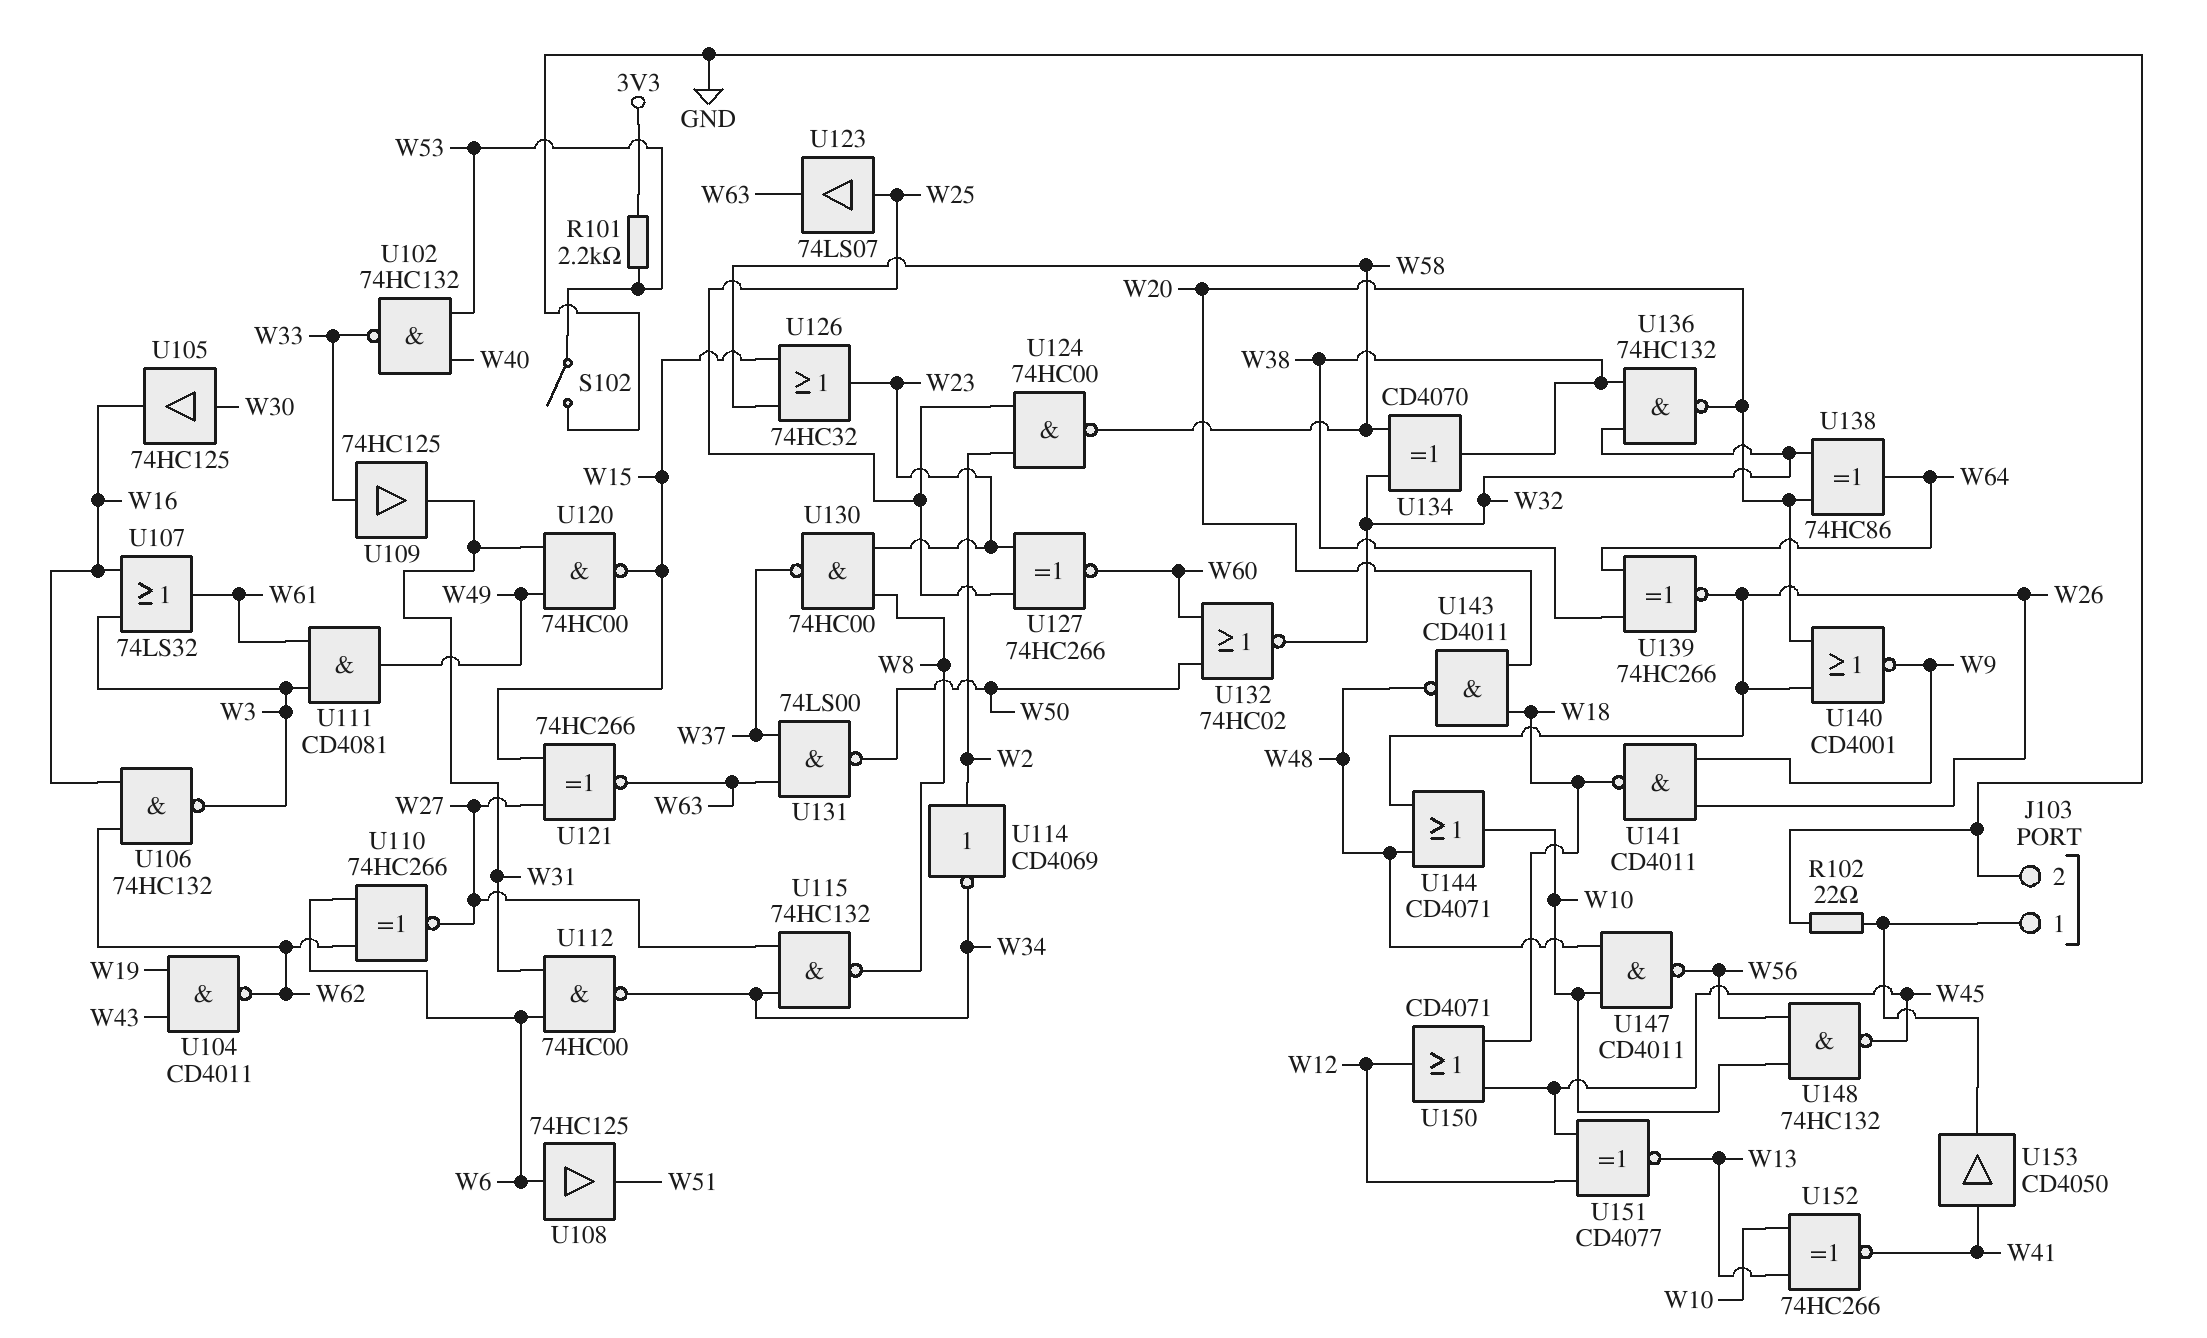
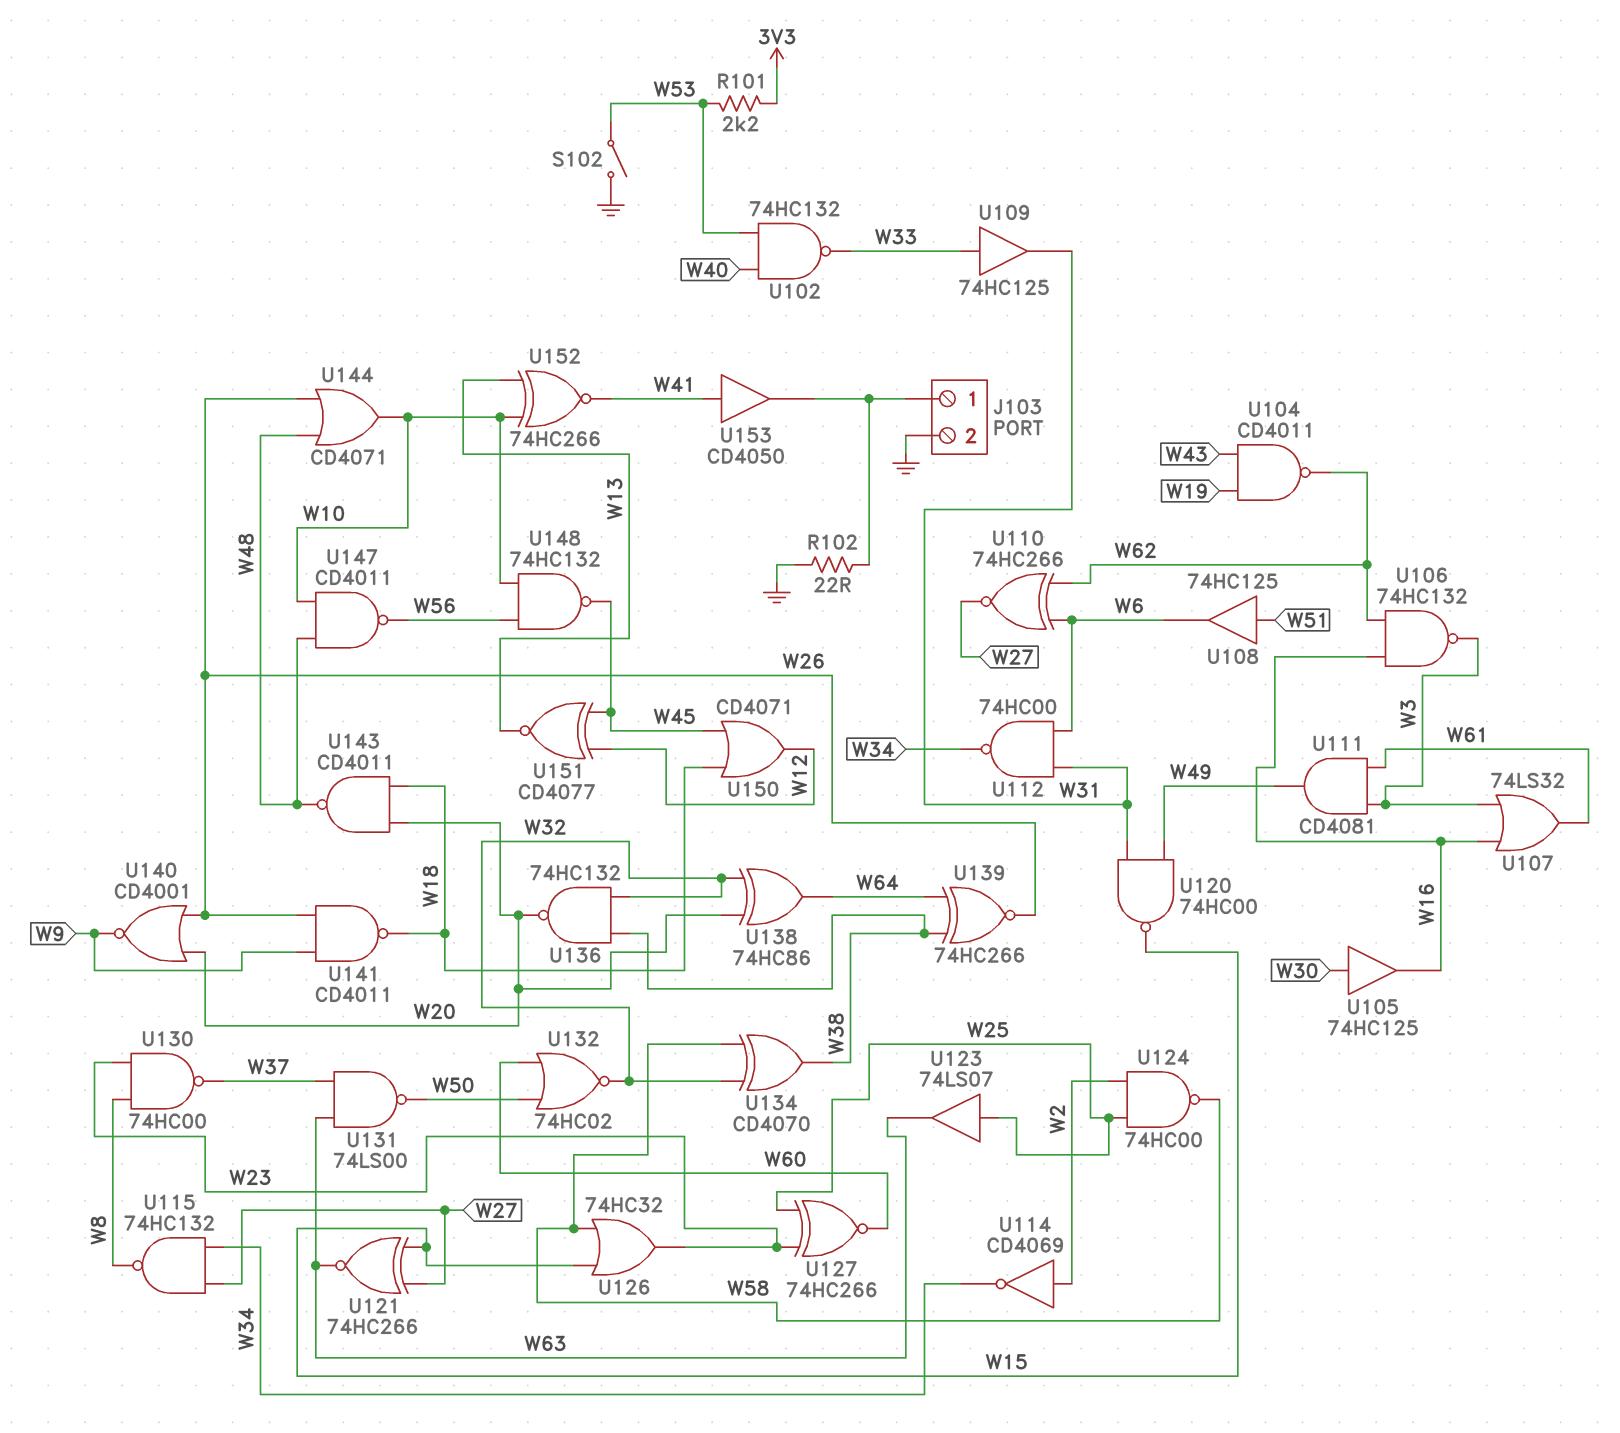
U108: buffer 74HC125 (in W6, out W51) -> buffer 74HC125 (in W51, out W6)

